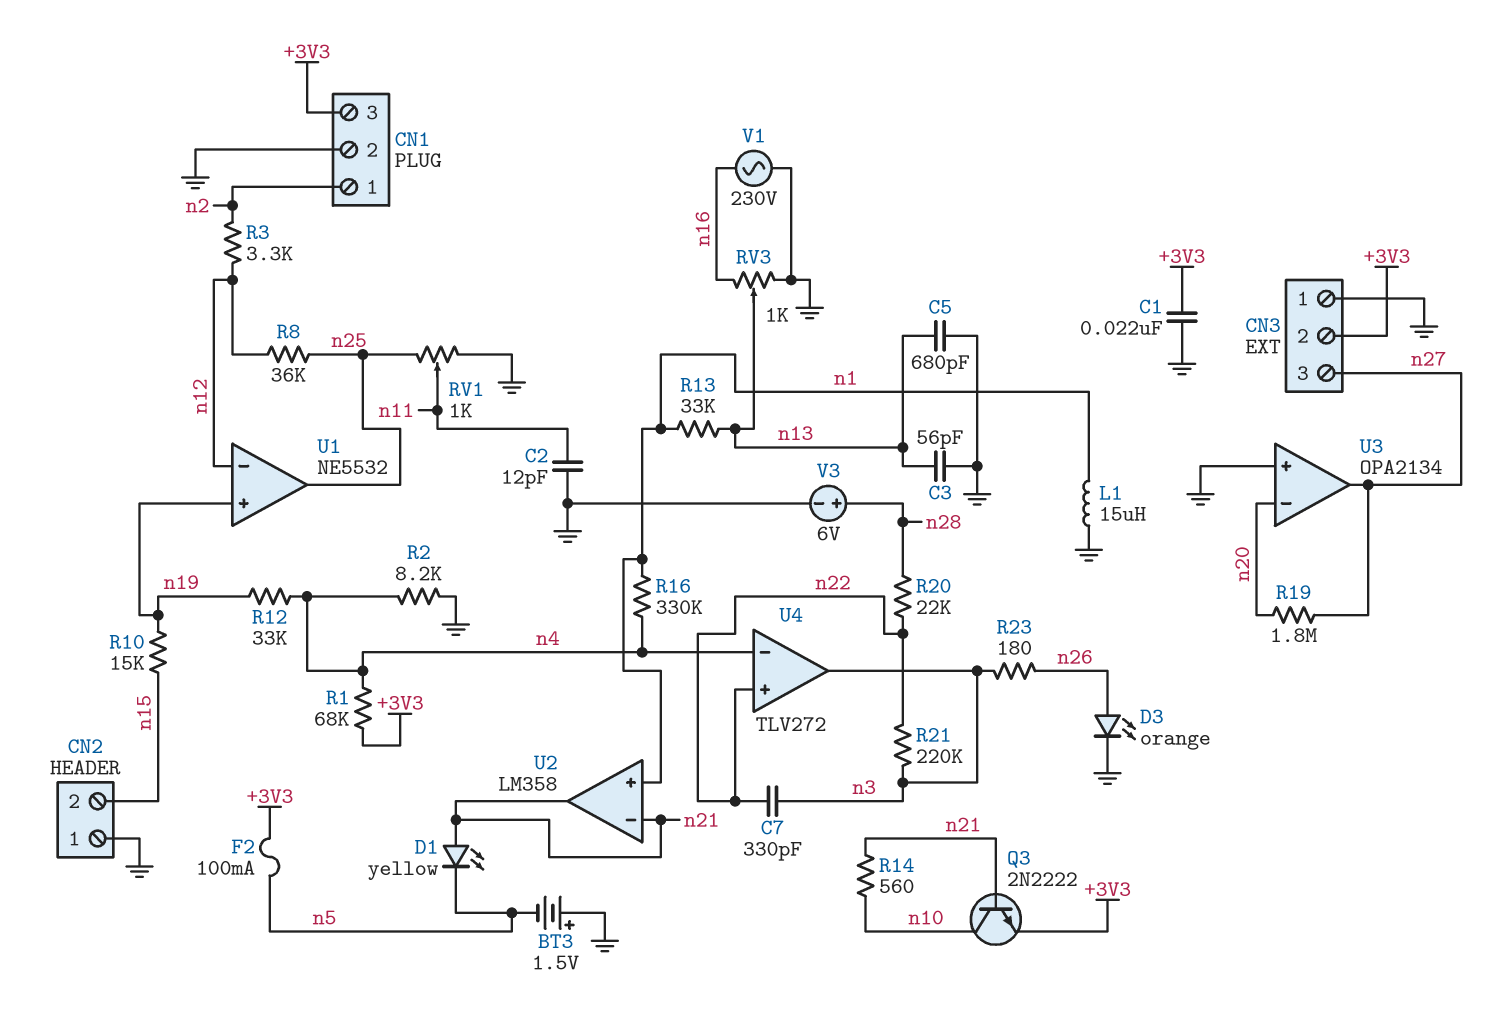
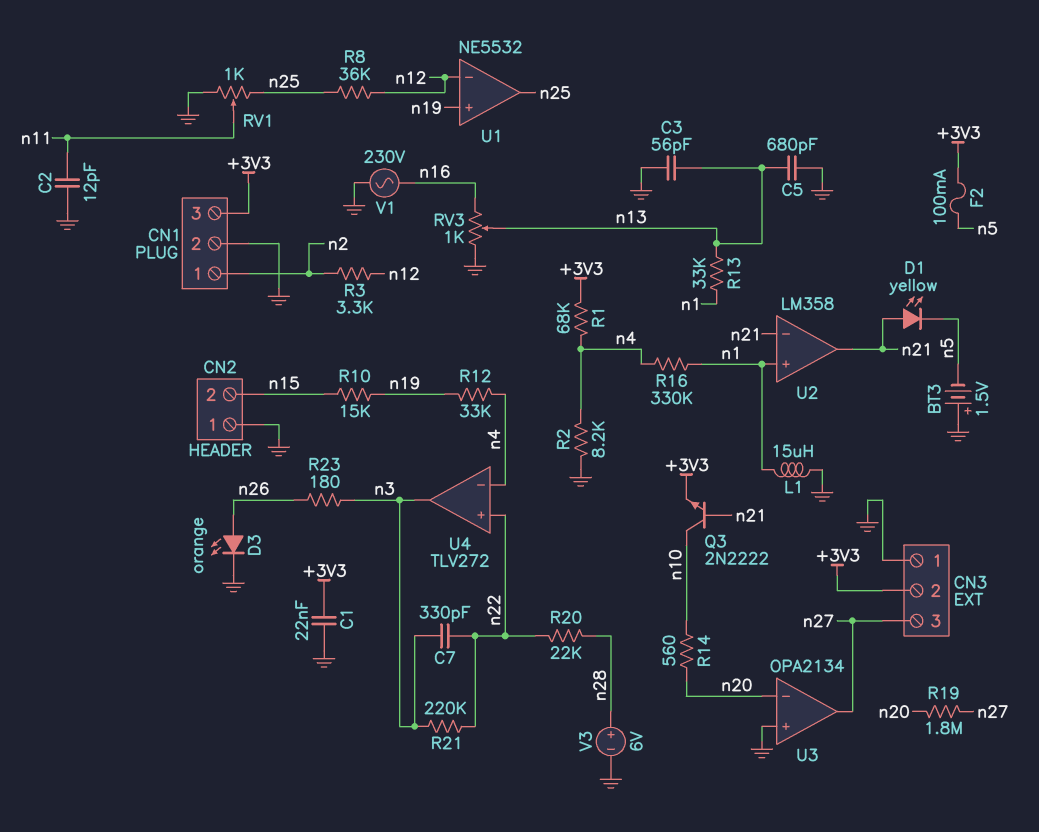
R14: 560 (n10, n21) -> 560 (n10, n20)

